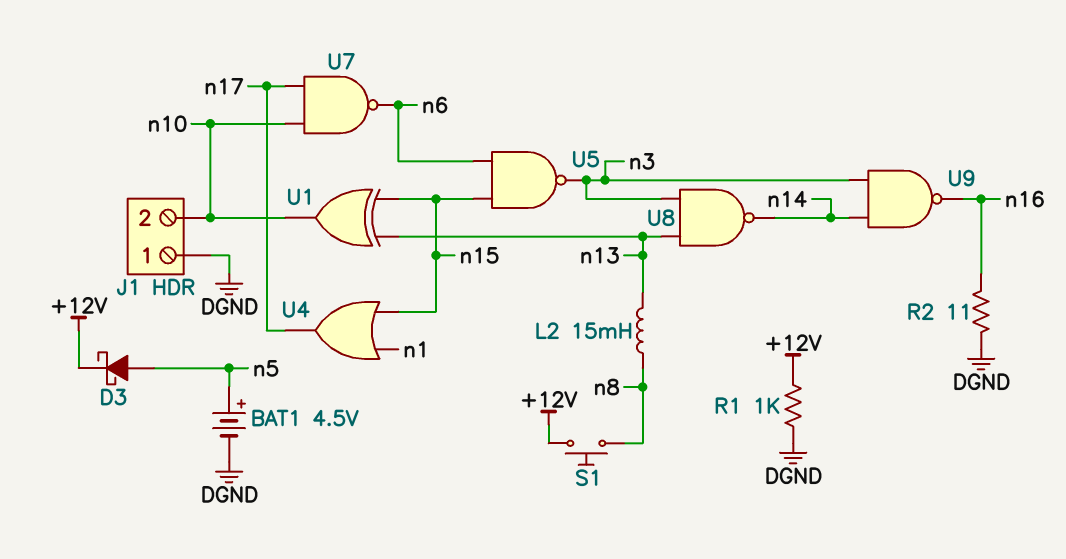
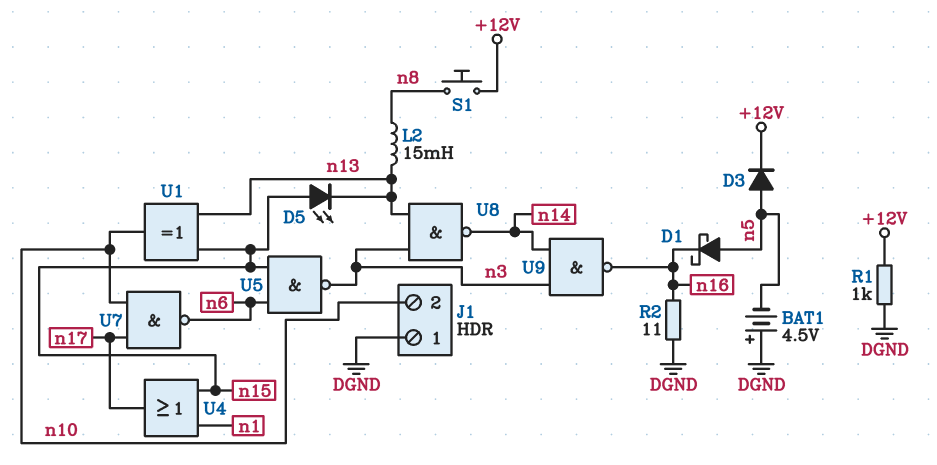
BAT1: 4.5V (plus n5, minus DGND) -> 4.5V (plus DGND, minus n5)
D1: none -> schottky (A n5, K n16)
D3: schottky (A n5, K +12V) -> diode (A n5, K +12V)
D5: none -> LED (A n15, K n13)

